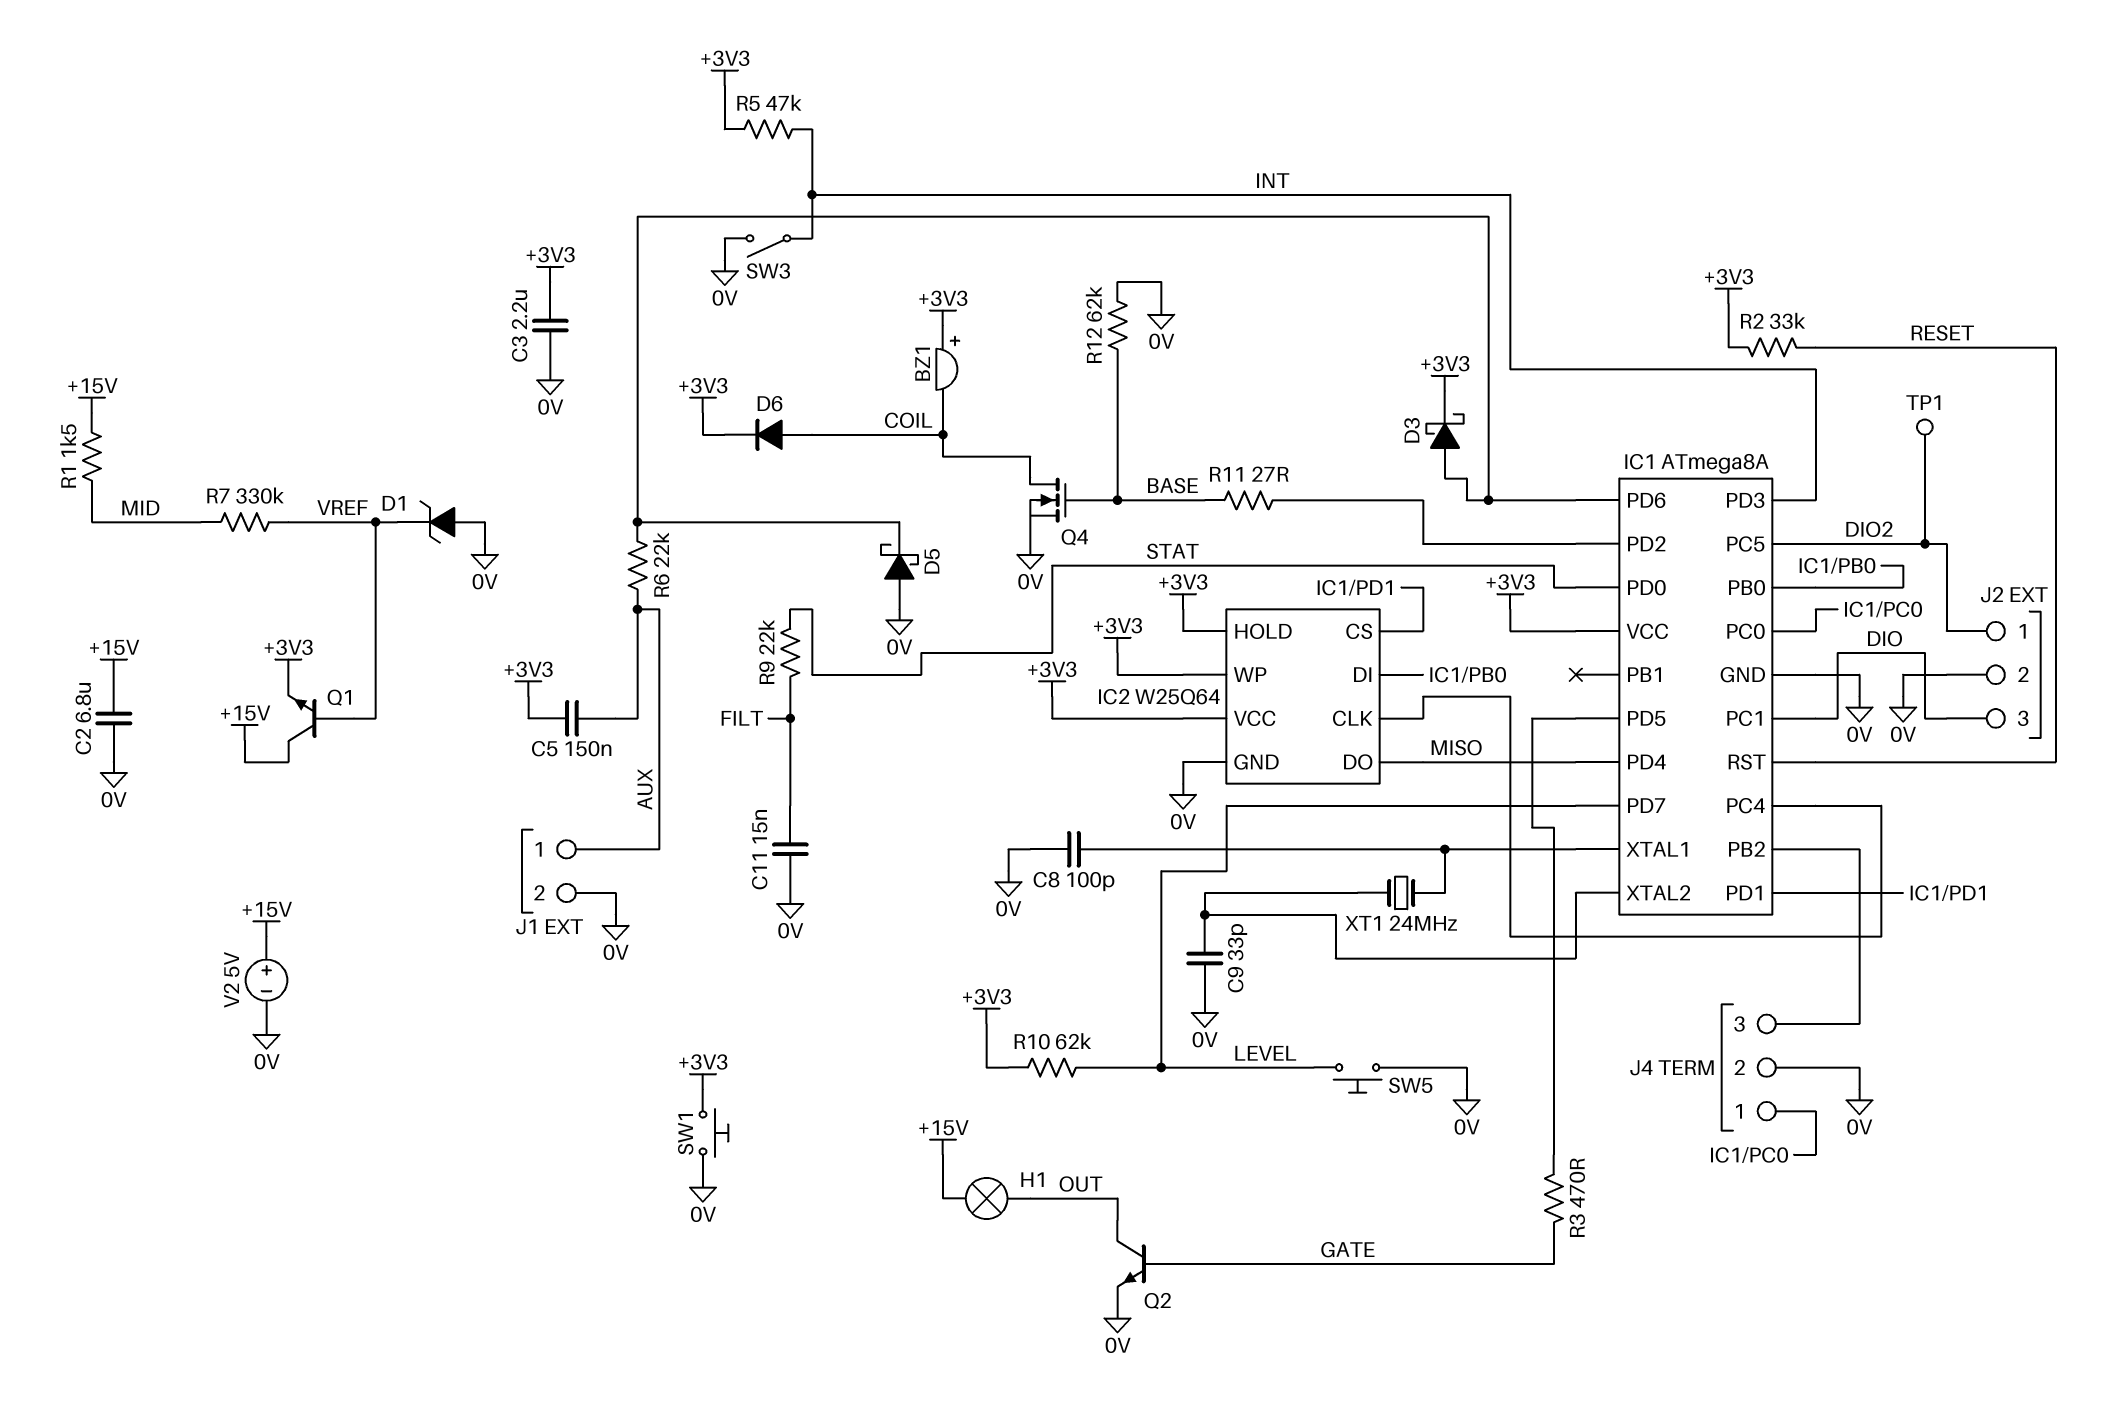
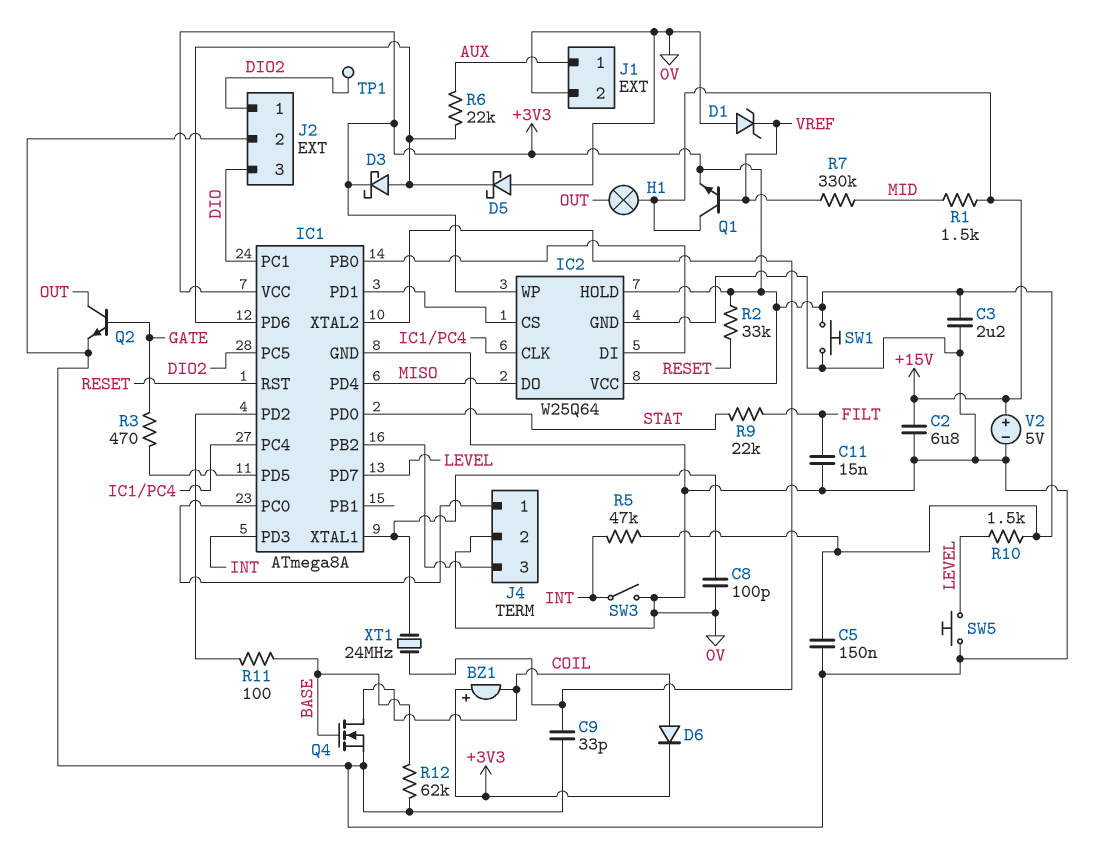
C5: 150nF (+3V3, AUX) -> 150nF (+3V3, 0V)
R10: 62k (+3V3, LEVEL) -> 1.5k (+3V3, LEVEL)
R11: 27 (BASE, IC1/PD2) -> 100 (BASE, IC1/PD2)

